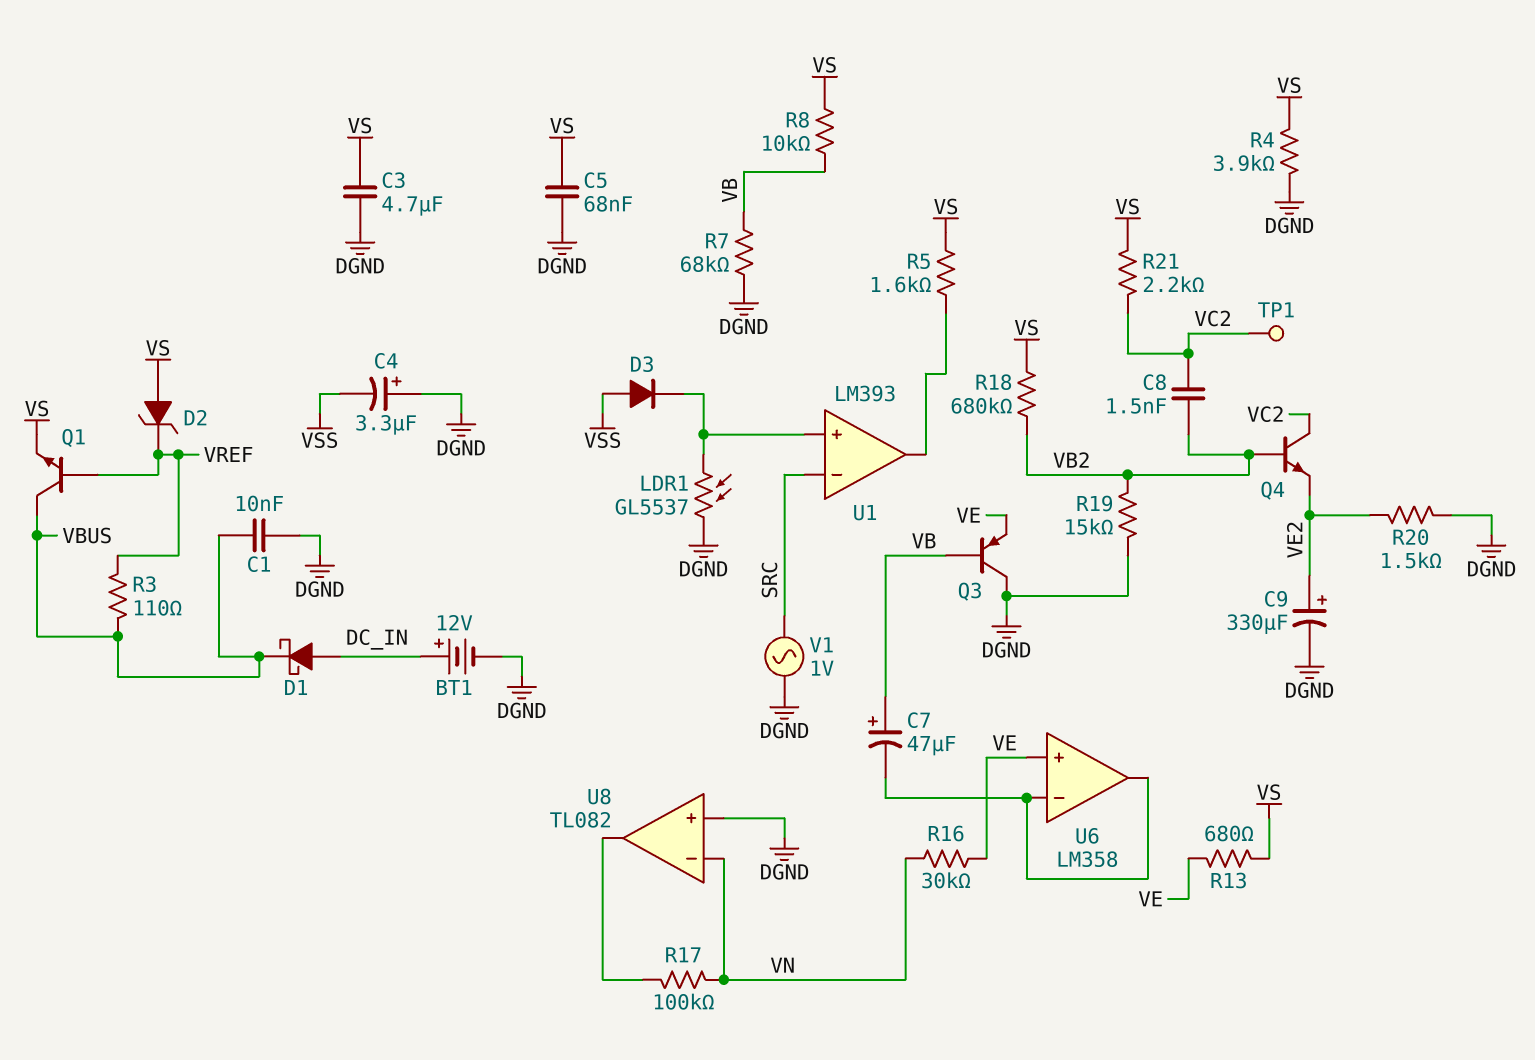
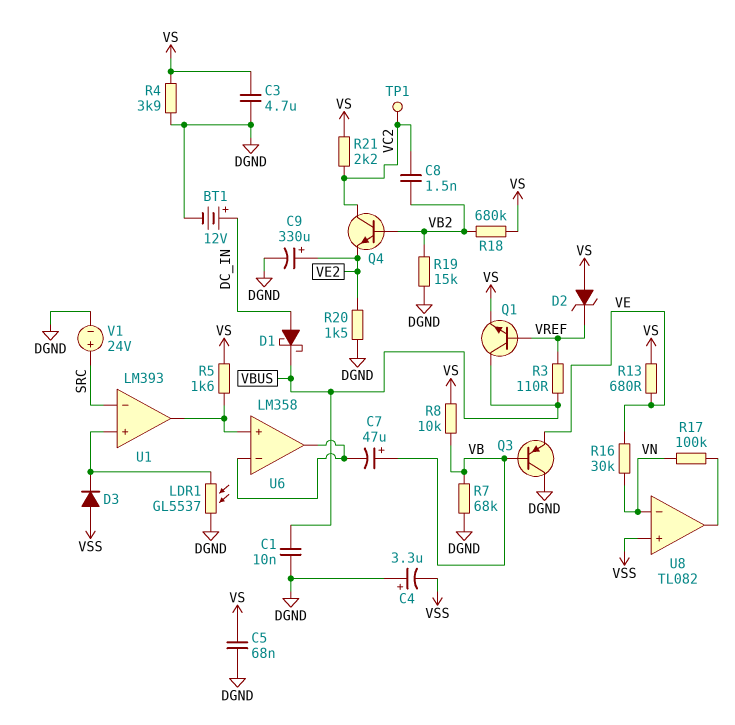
U6 pin in+: VE -> U1/out
U8 pin in+: DGND -> VSS
V1: AC 1V (DGND, SRC) -> 24V (plus SRC, minus DGND)

